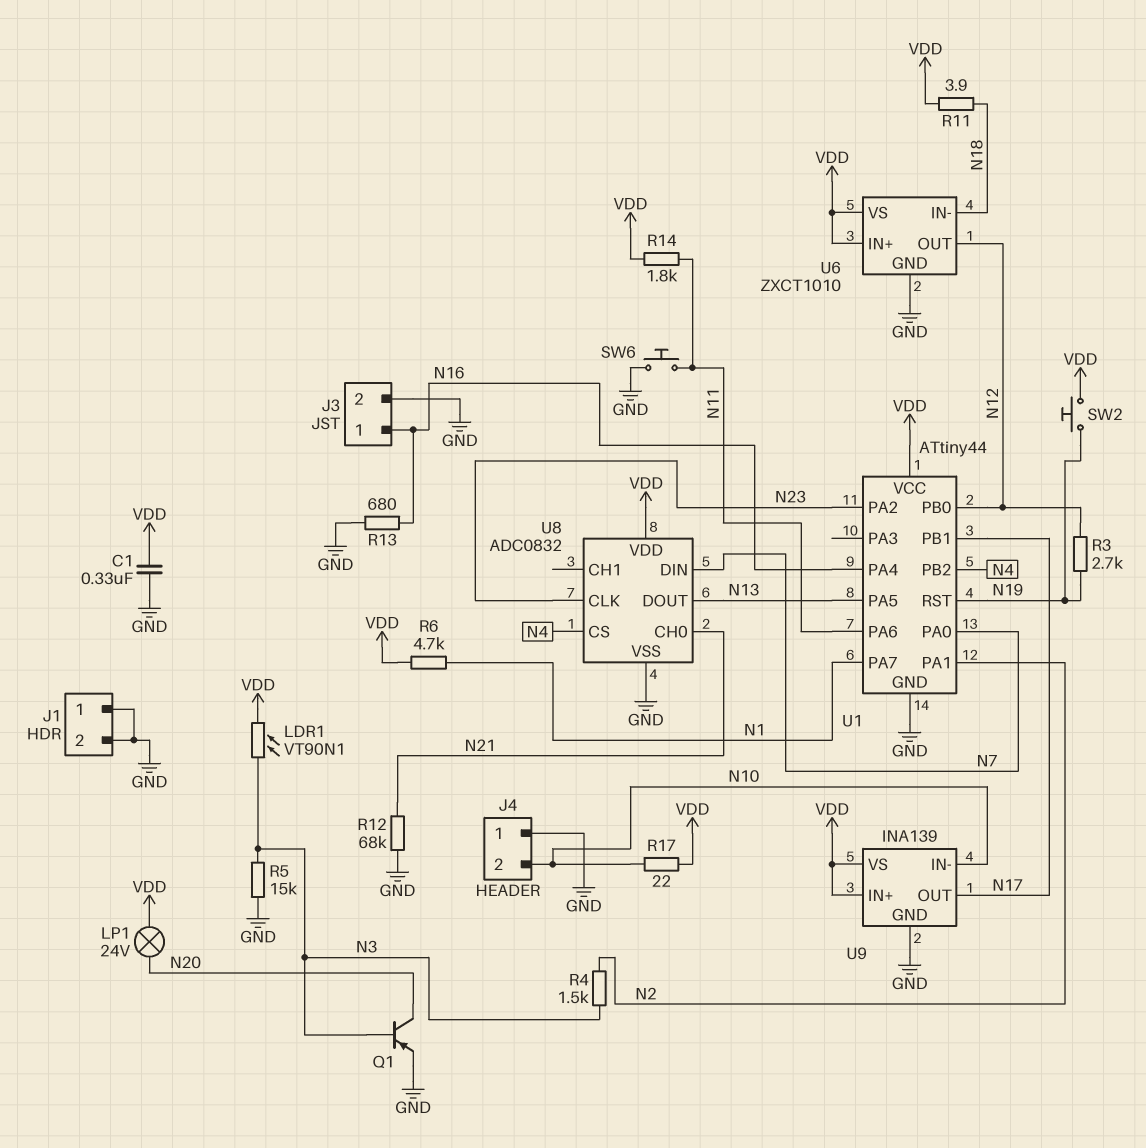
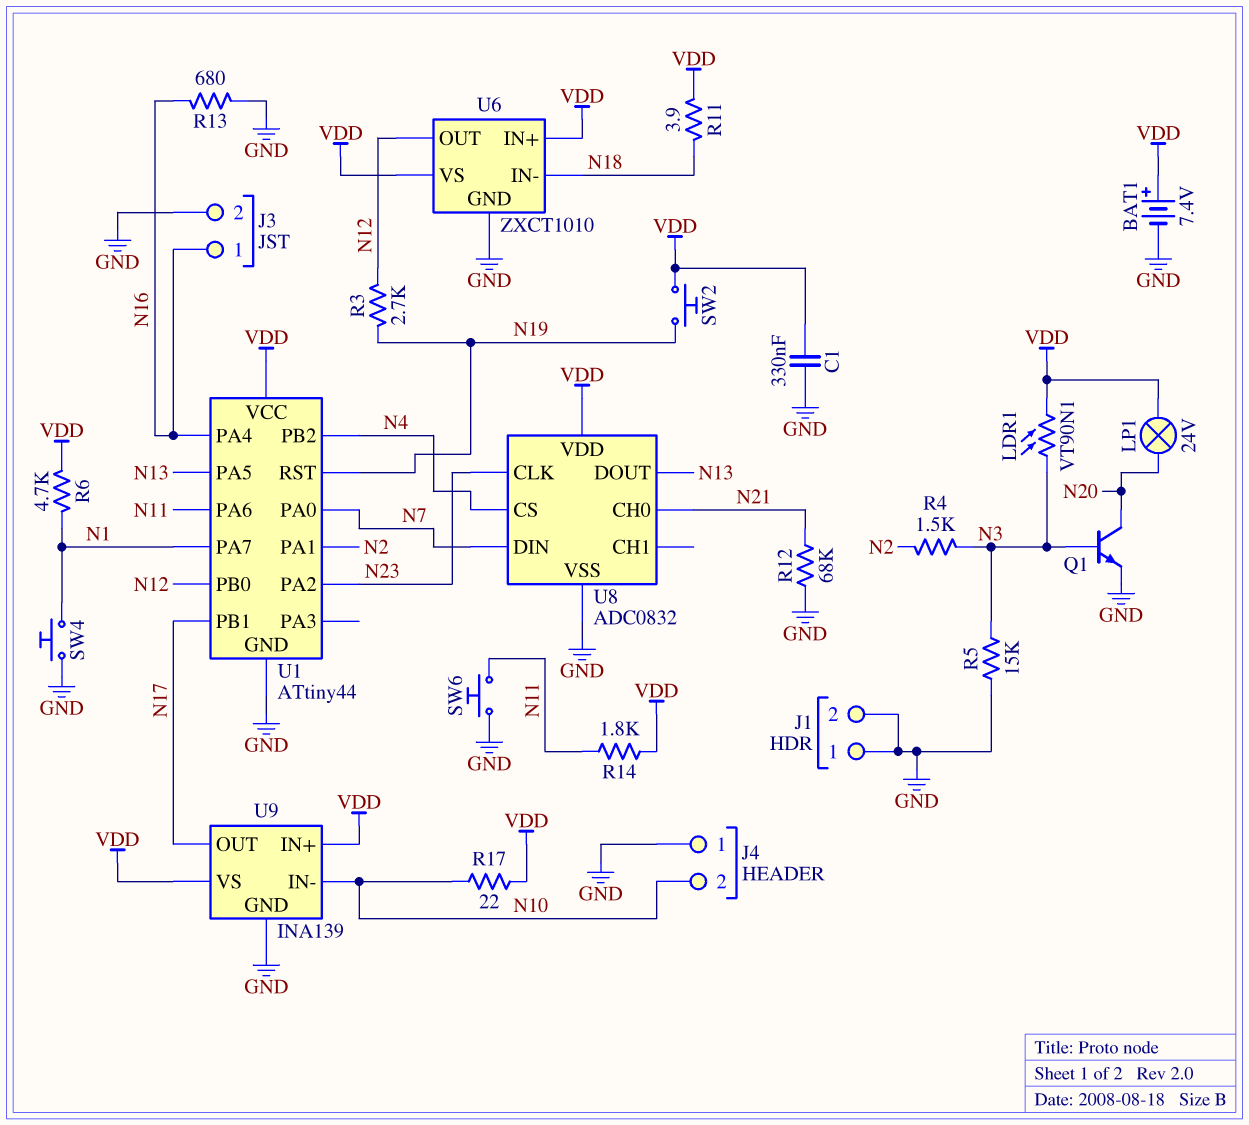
BAT1: none -> 7.4V (plus VDD, minus GND)
Q1: PNP (B N3, C N20, E GND) -> NPN (B N3, C N20, E GND)
SW4: none -> button (GND, N1)

